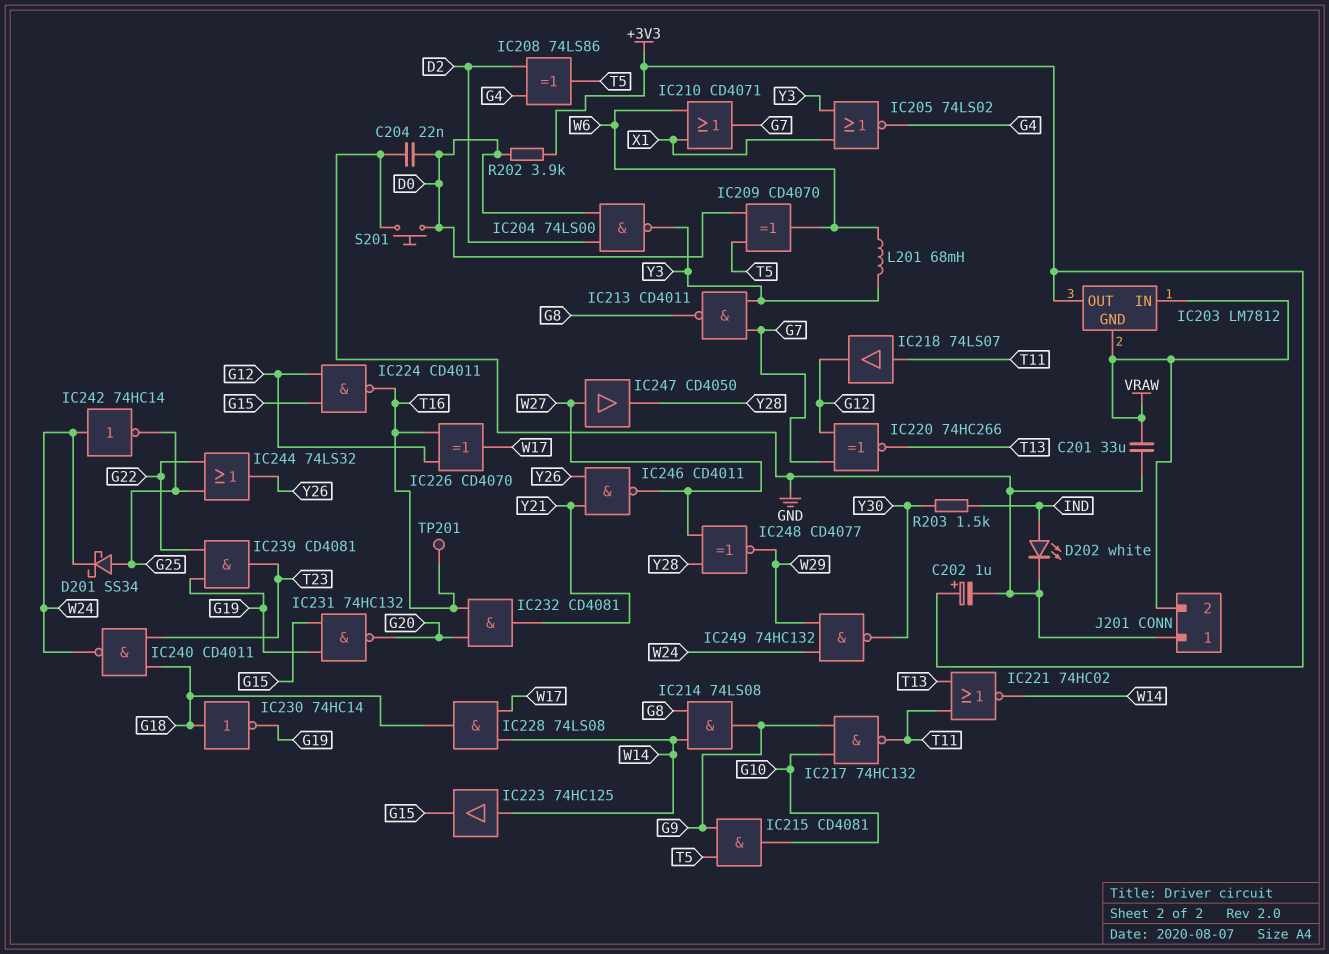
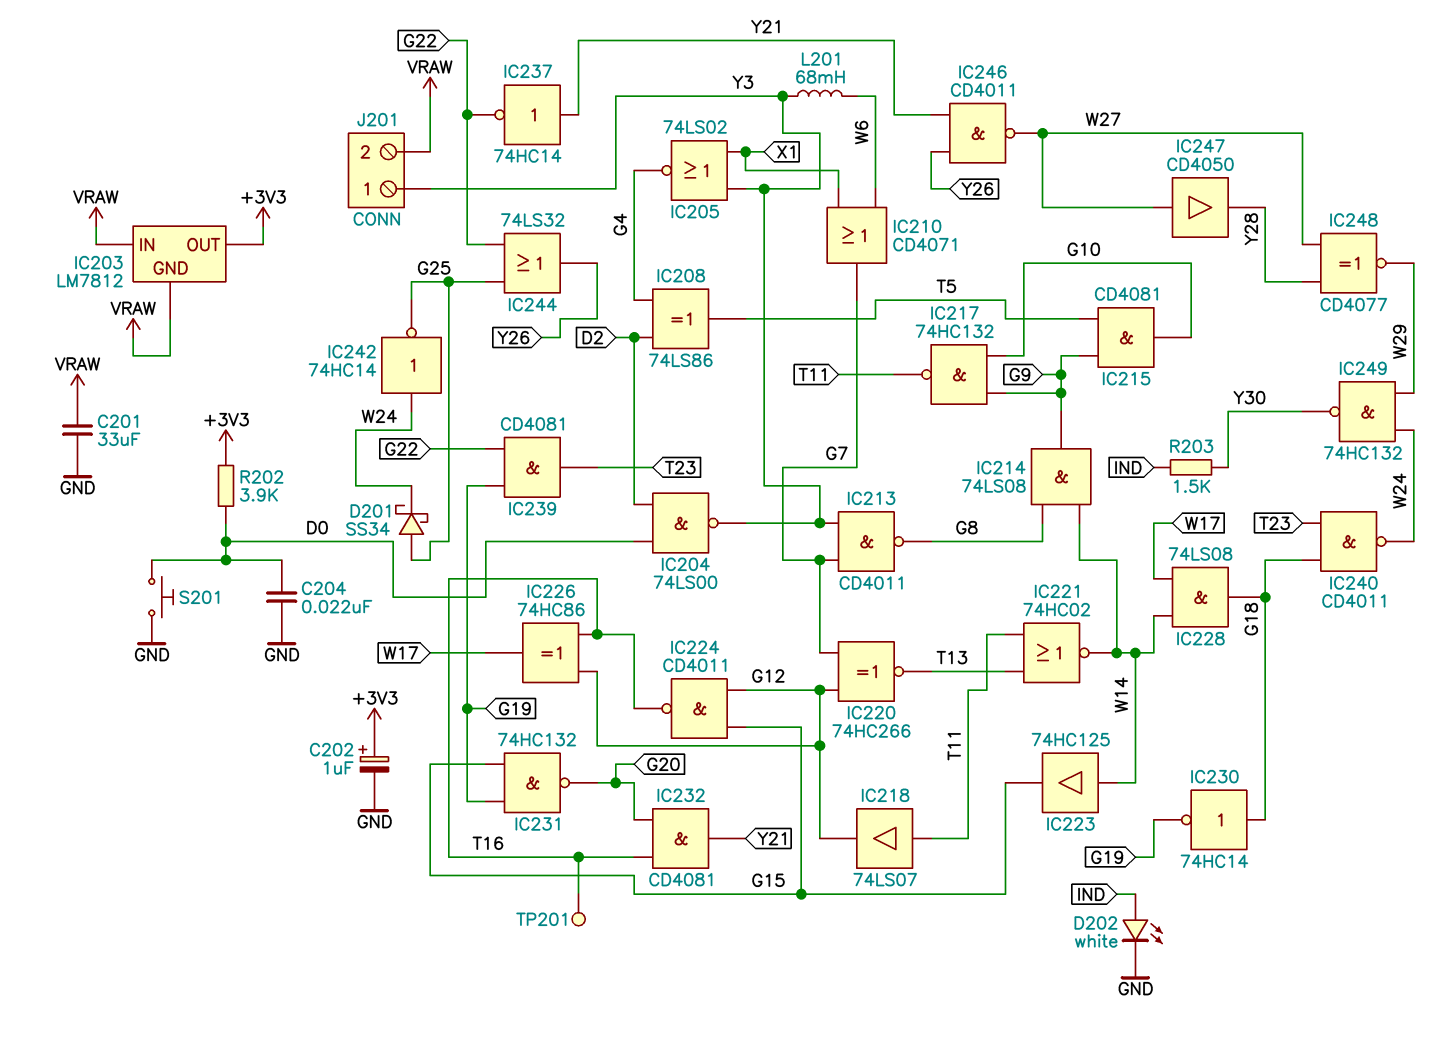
IC209: XOR CD4070 (in D0, in T5, out W6) -> none
IC226: XOR CD4070 (in G12, in T16, out W17) -> XOR 74HC86 (in G12, in T16, out W17)
IC237: none -> NOT 74HC14 (in Y21, out G22)
J201 pin 1: GND -> Y3

